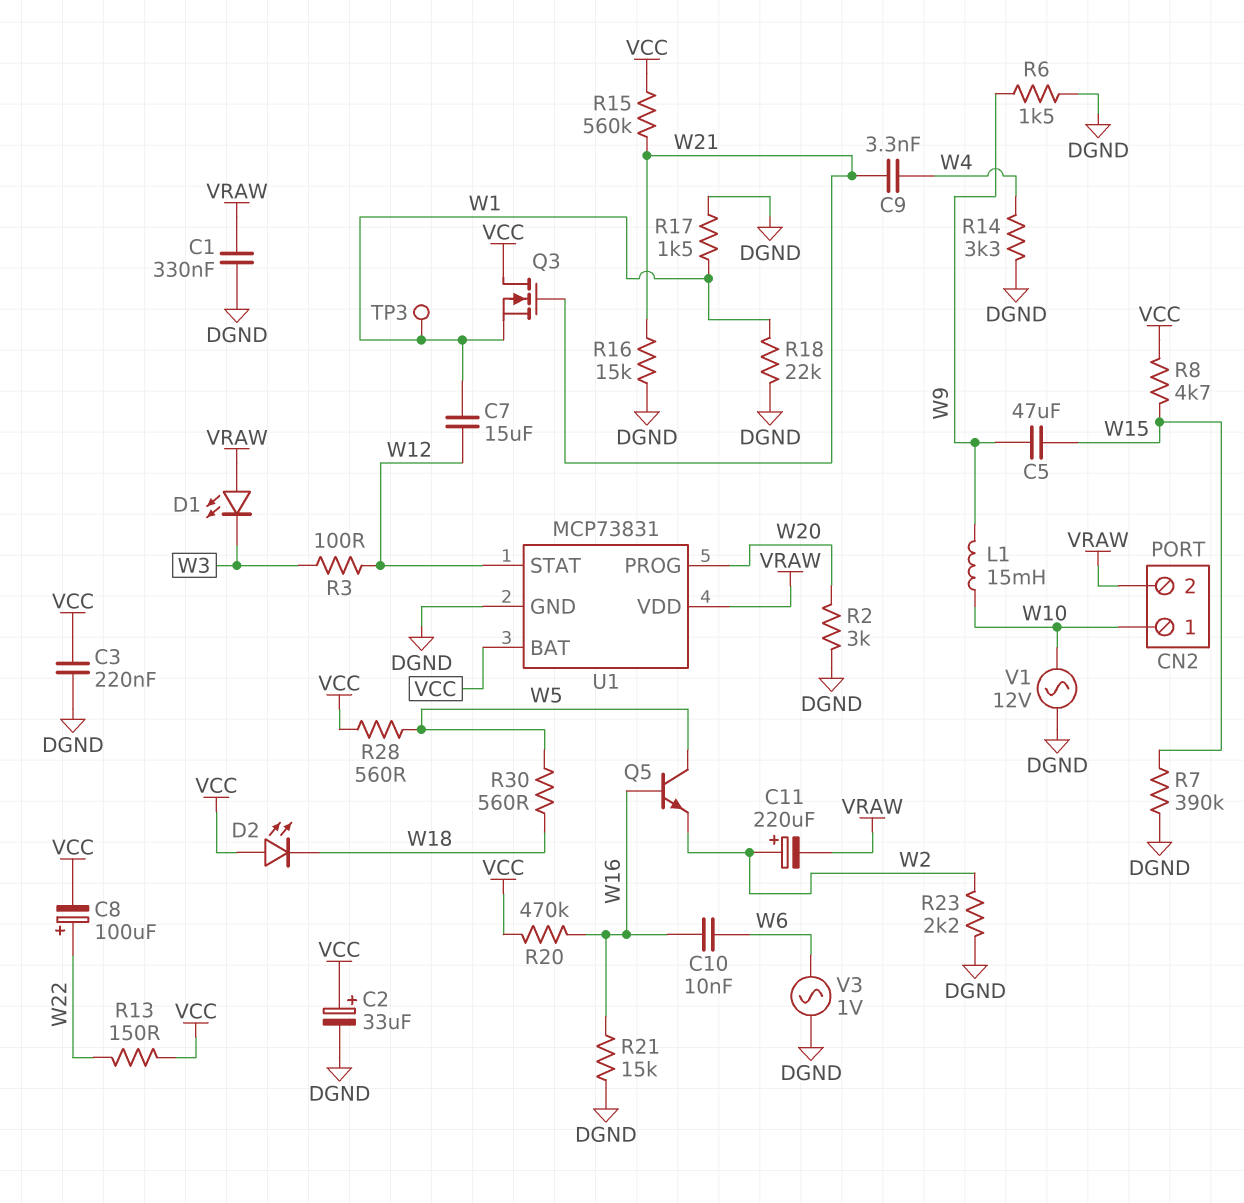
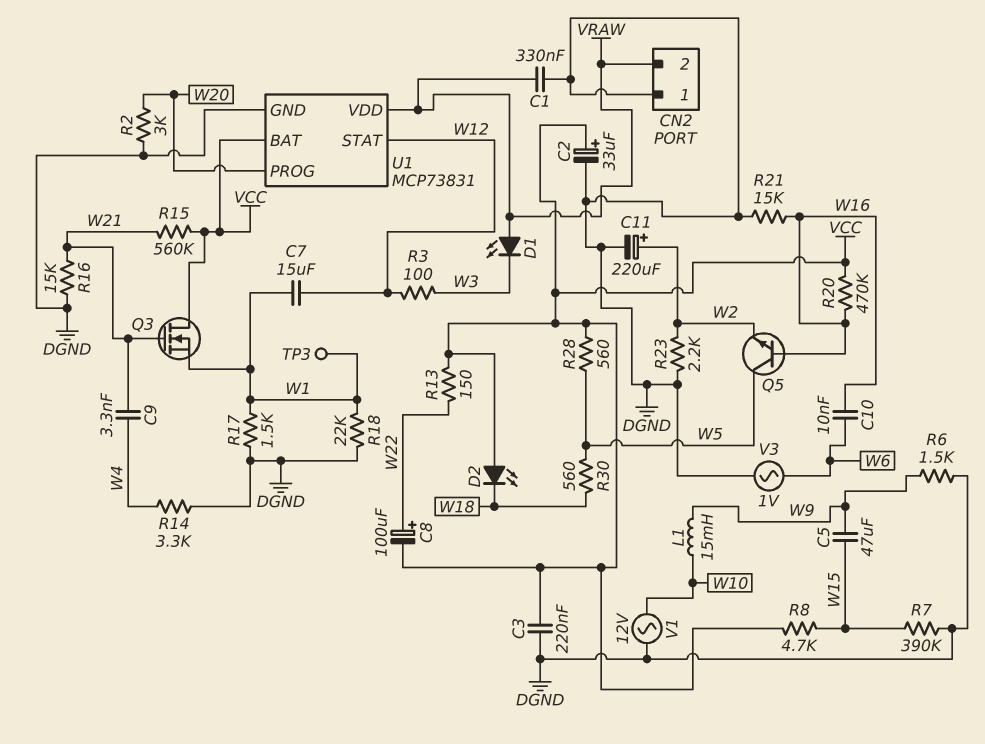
C11: 220uF (plus W2, minus VRAW) -> 220uF (plus W2, minus DGND)
CN2 pin 1: W10 -> DGND

